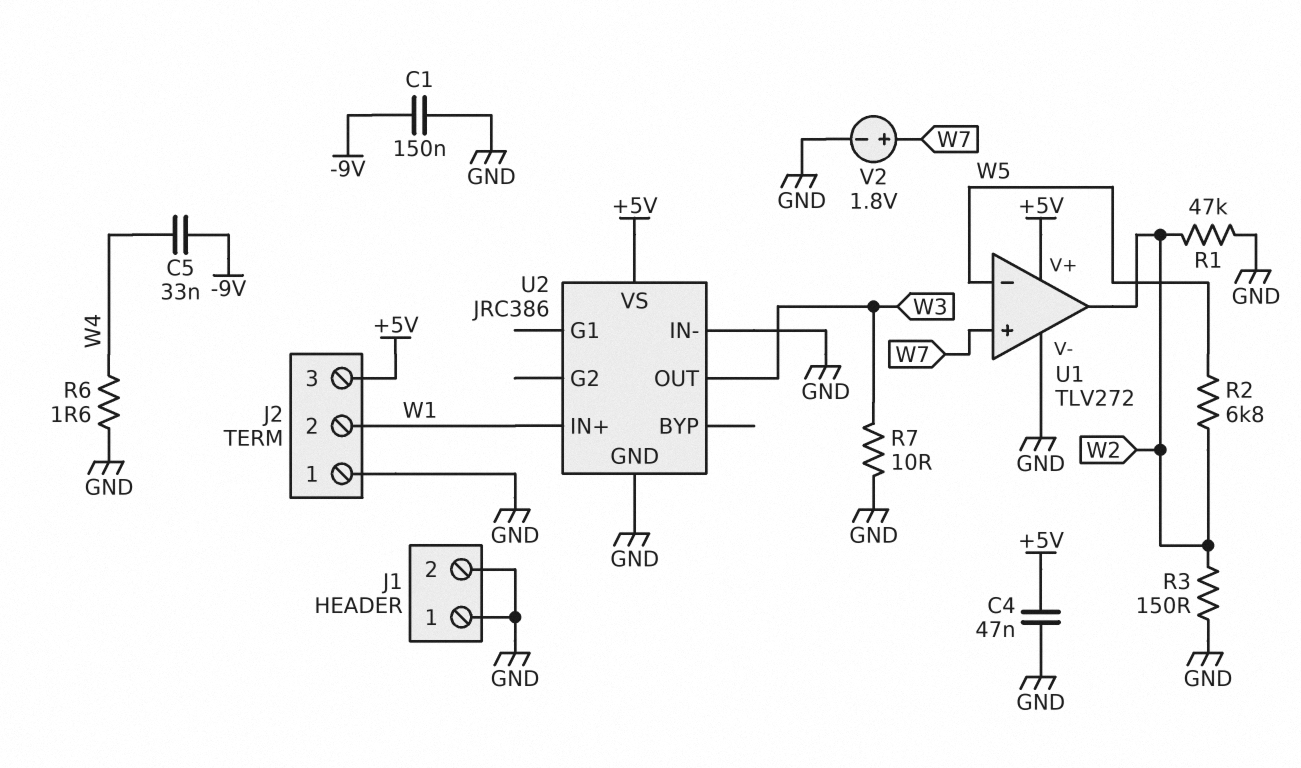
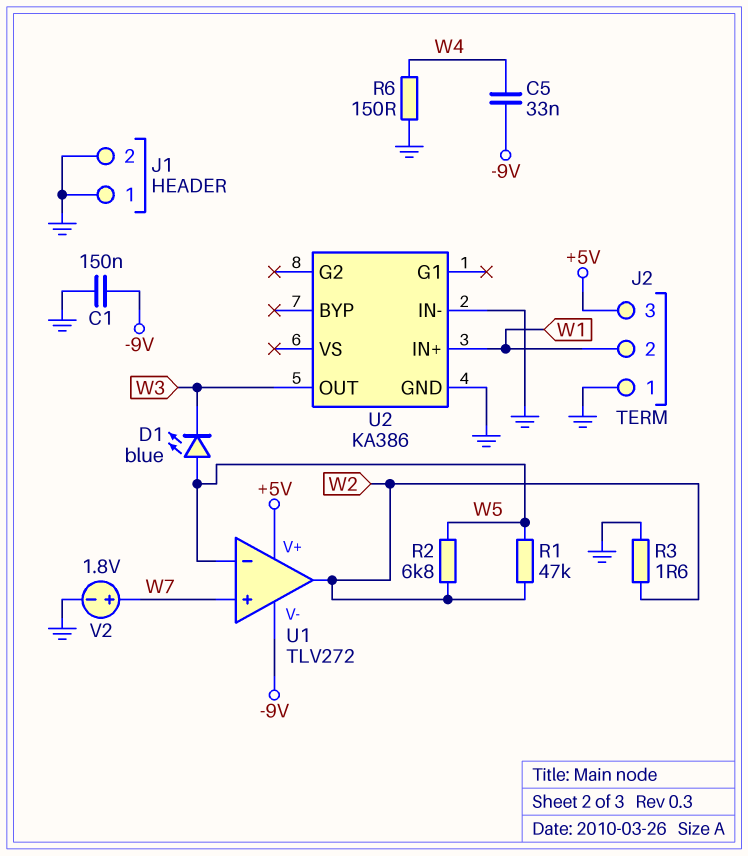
C4: 47nF (+5V, GND) -> none
D1: none -> LED blue (A W5, K W3)
R1: 47k (GND, W2) -> 47k (W2, W5)
R3: 150 (GND, W2) -> 1.6 (GND, W2)
R6: 1.6 (GND, W4) -> 150 (GND, W4)
R7: 10 (GND, W3) -> none
U1 pin V-: GND -> -9V
U2: JRC386 -> KA386
U2 pin VS: +5V -> none

